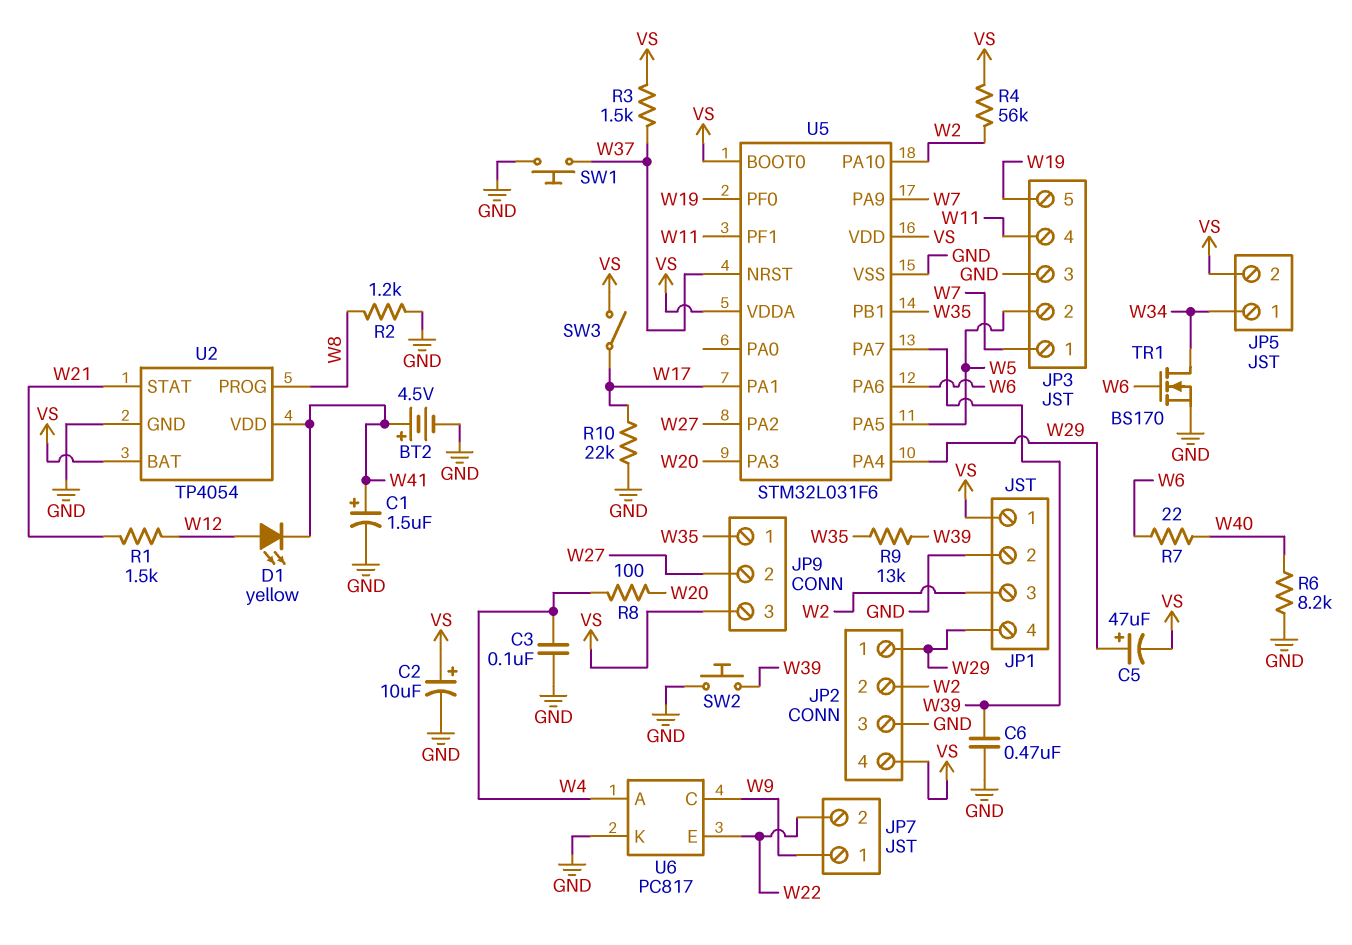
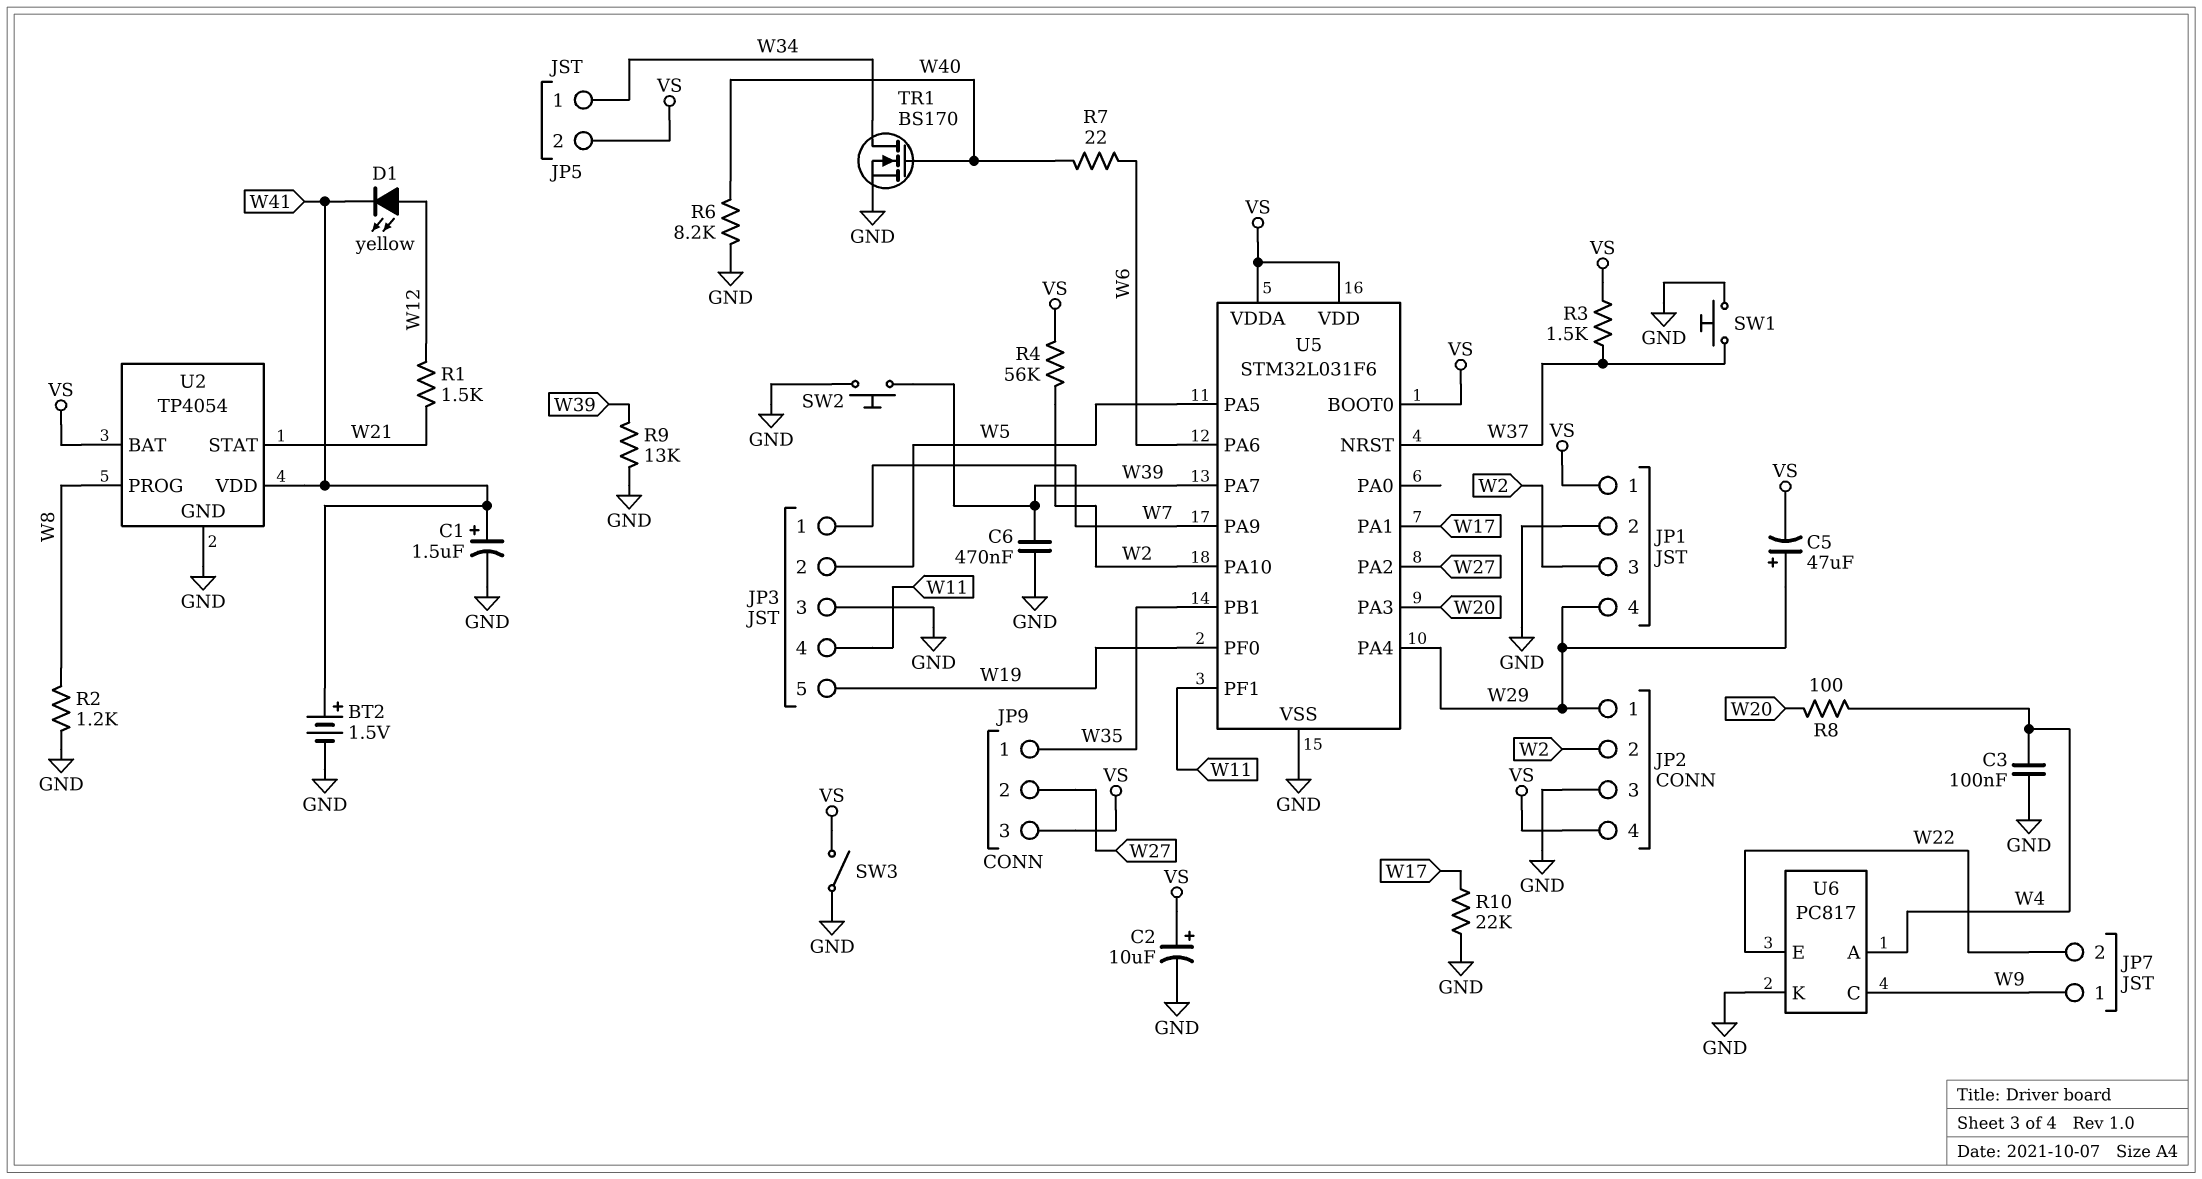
BT2: 4.5V (plus W41, minus GND) -> 1.5V (plus W41, minus GND)
R9: 13k (W35, W39) -> 13k (GND, W39)
SW3: switch (VS, W17) -> switch (GND, VS)
TR1: NMOS BS170 (G W6, D W34, S GND) -> NMOS BS170 (G W40, D W34, S GND)

